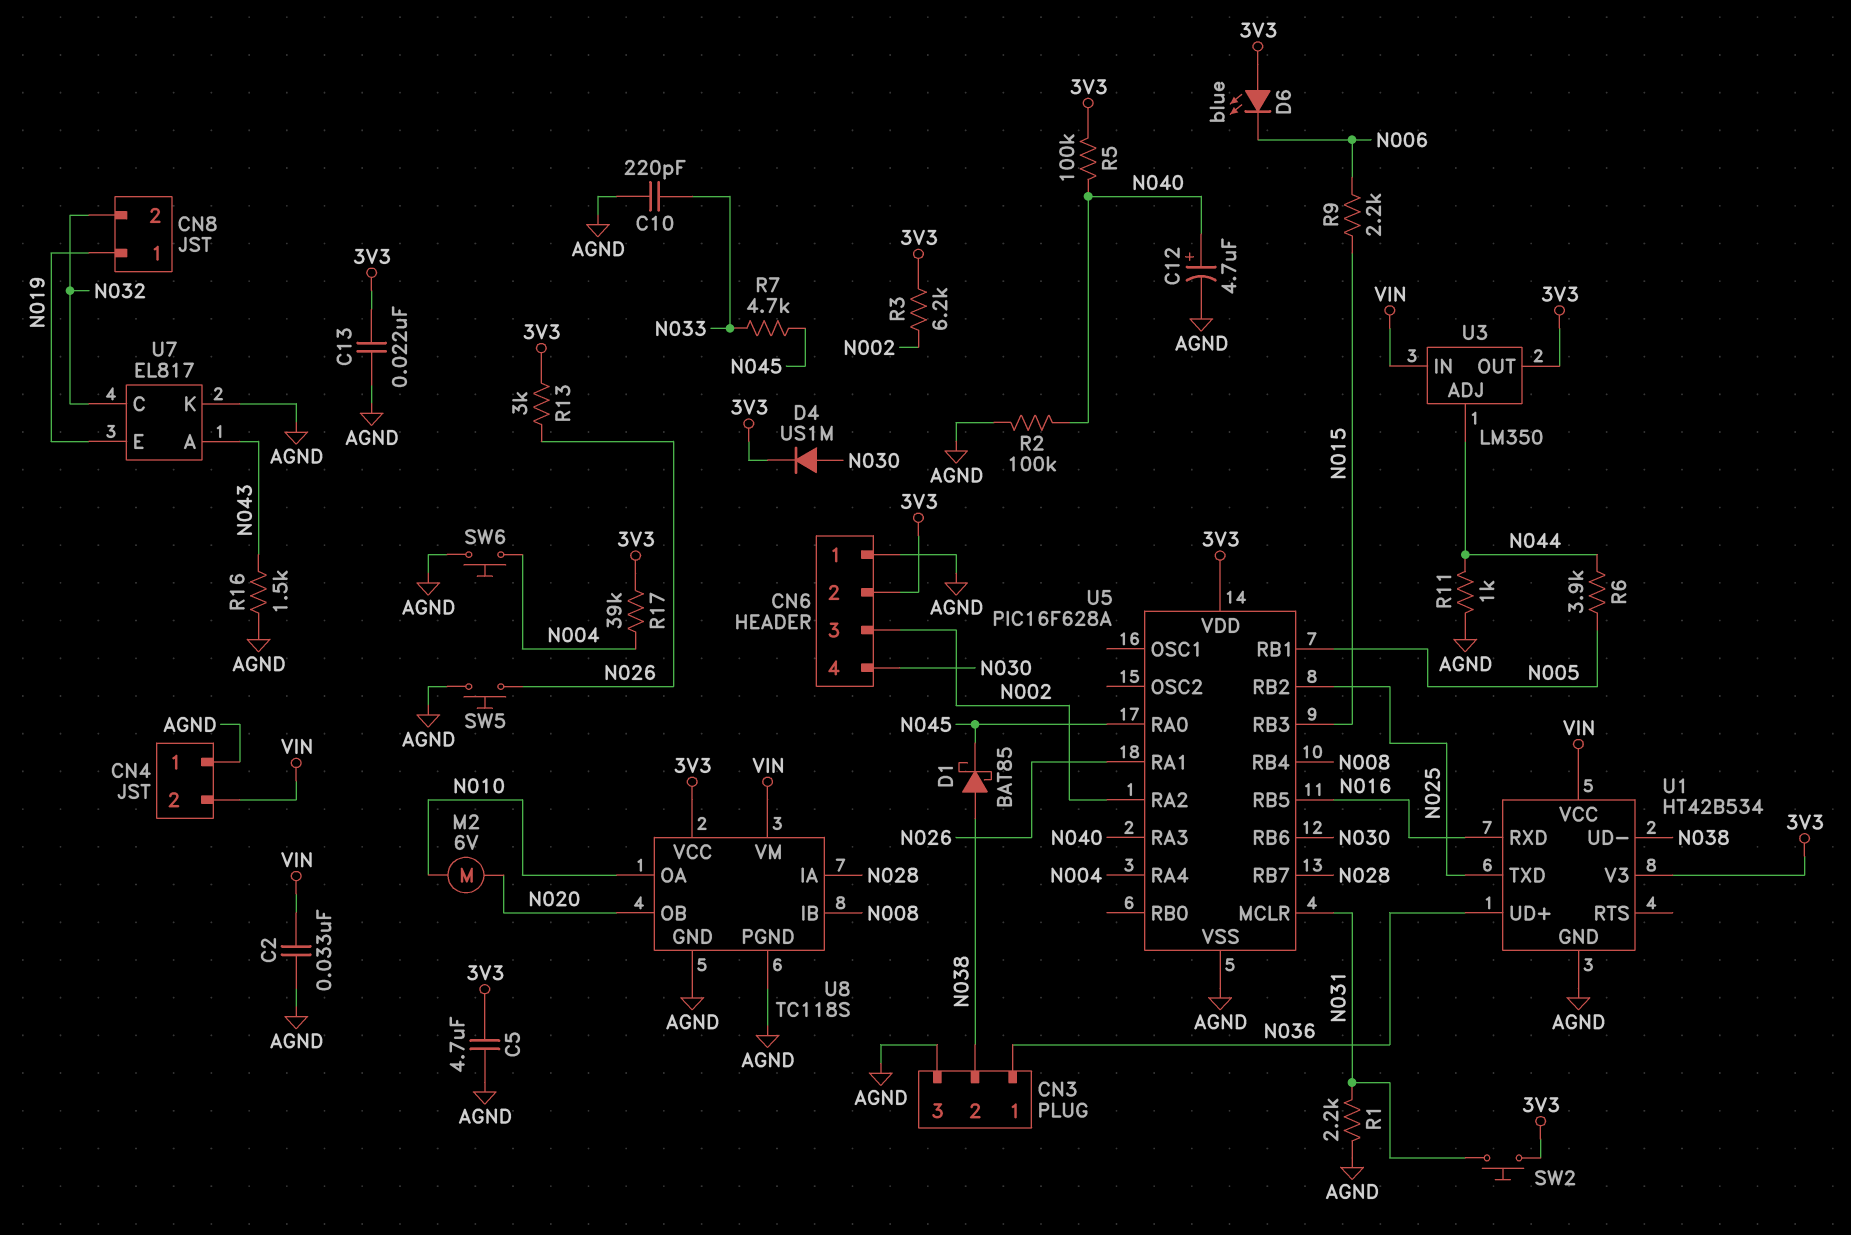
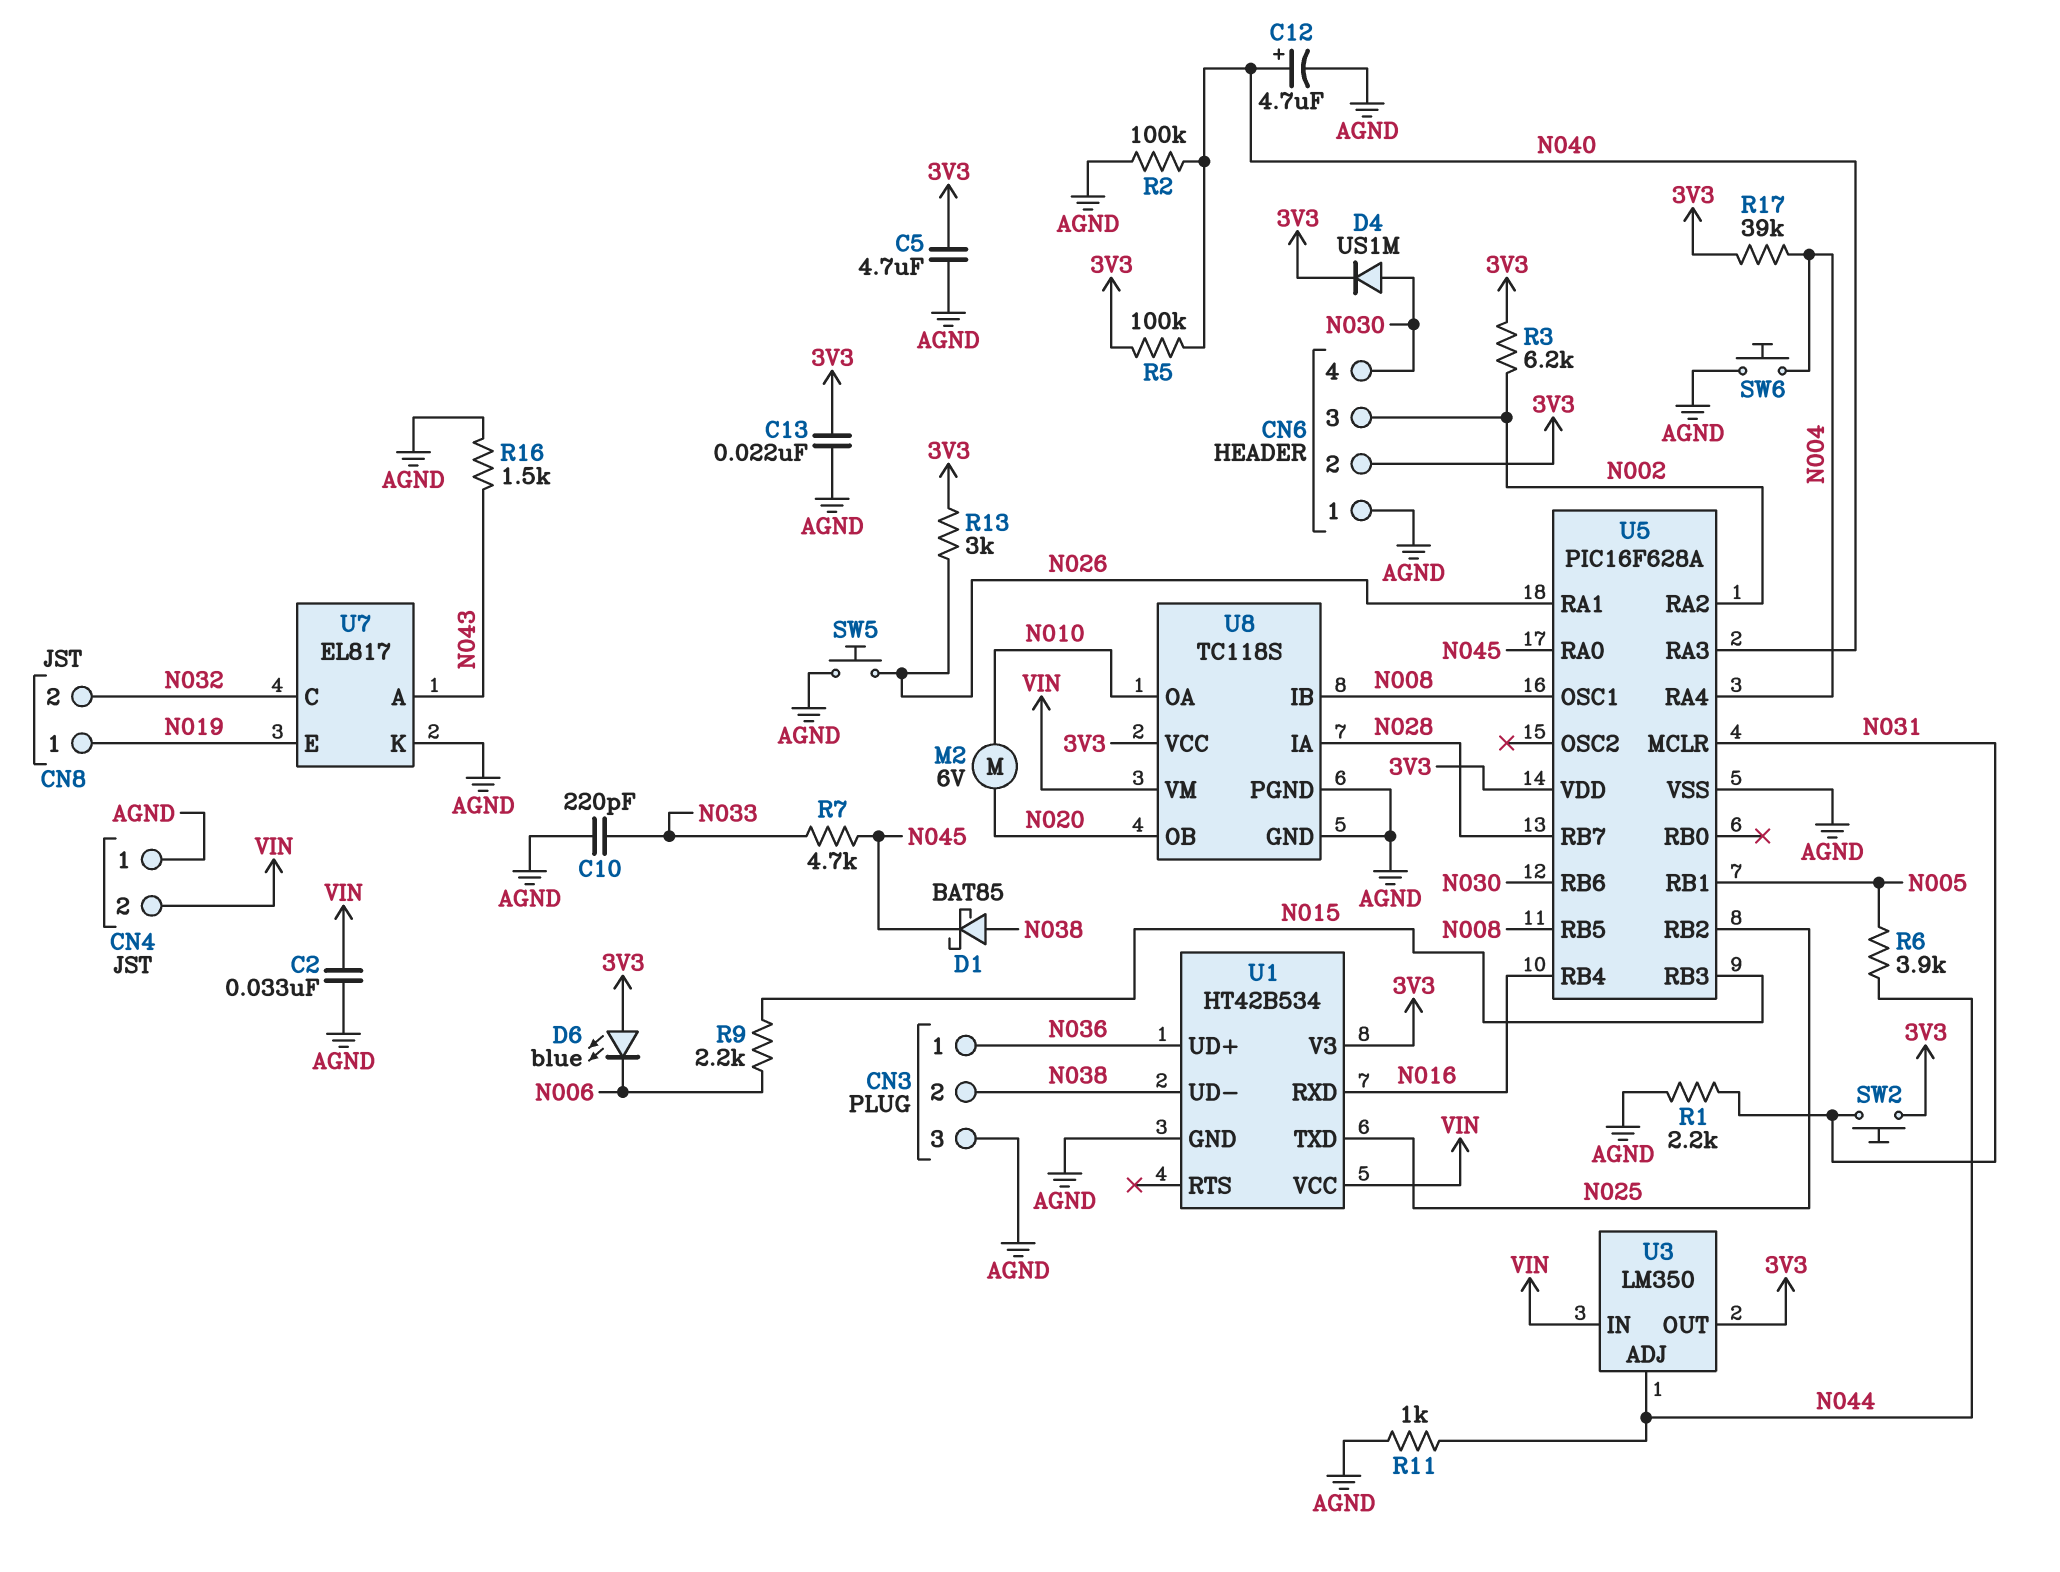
U5 pin OSC1: none -> N008
U5 pin RB4: N008 -> N016
U5 pin RB5: N016 -> N008

